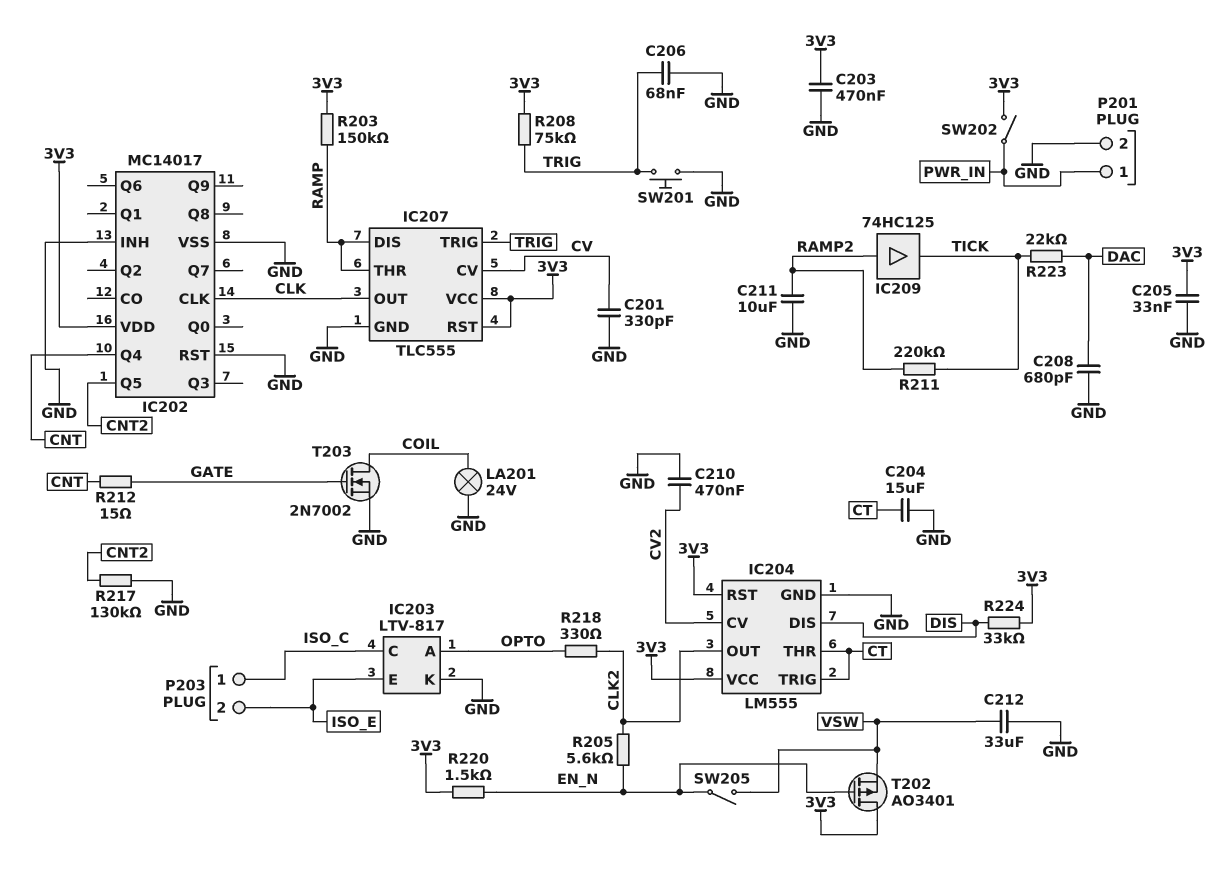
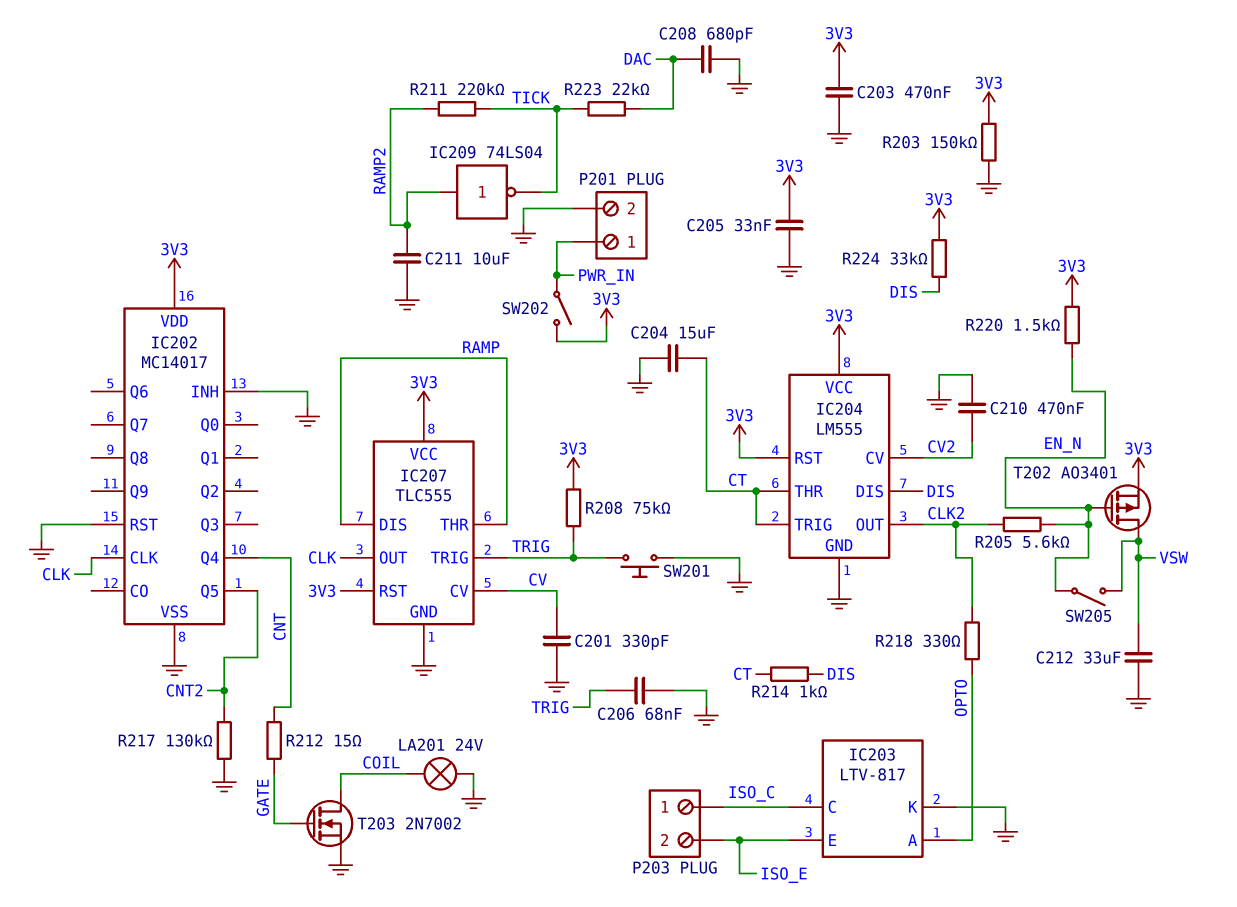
IC209: buffer 74HC125 (in RAMP2, out TICK) -> NOT 74LS04 (in RAMP2, out TICK)
R203: 150k (3V3, RAMP) -> 150k (3V3, GND)
R214: none -> 1k (CT, DIS)
T202: PMOS AO3401 (G EN_N, D 3V3, S VSW) -> PMOS AO3401 (G EN_N, D VSW, S 3V3)

